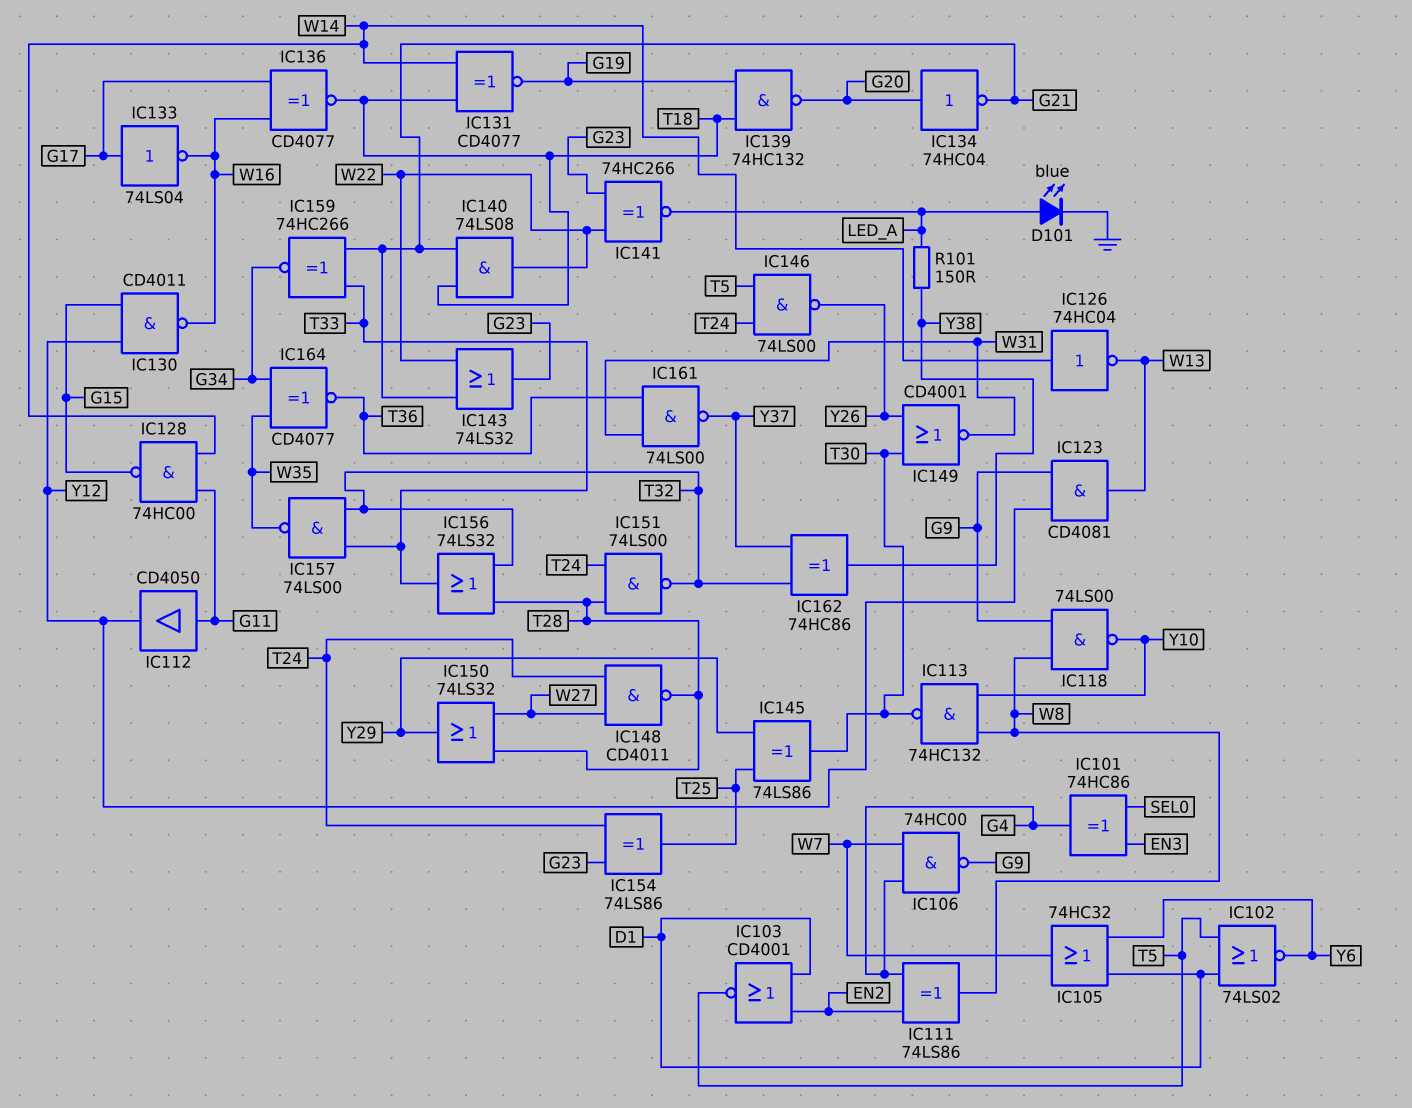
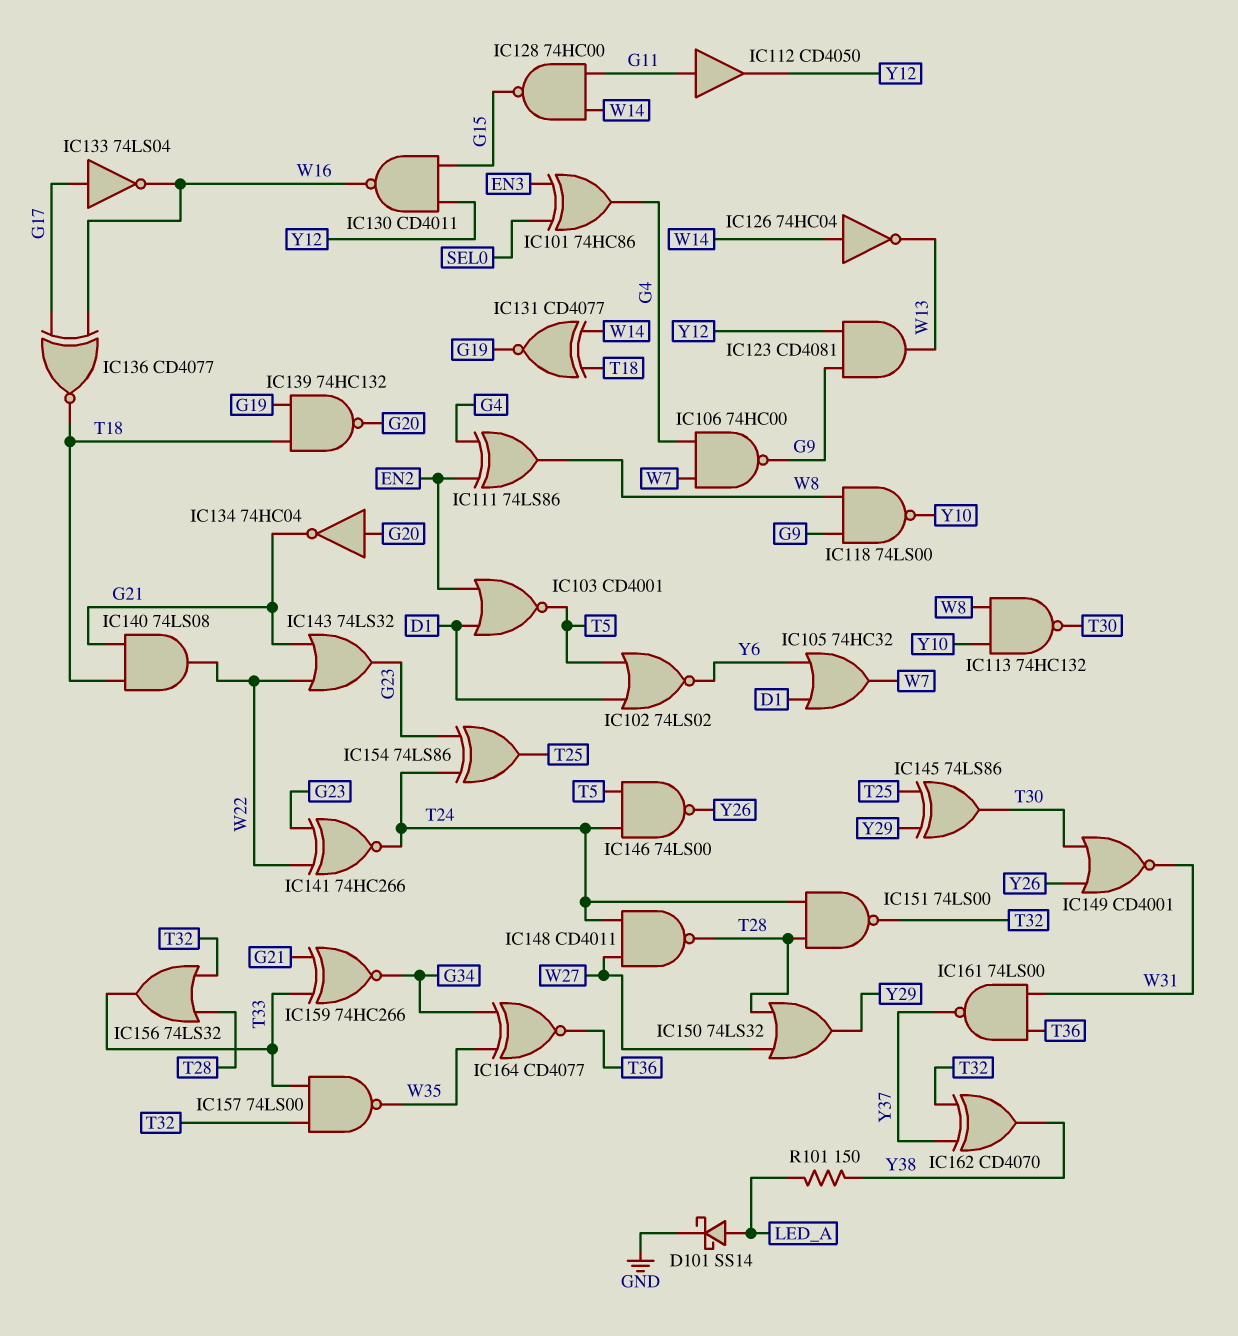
D101: LED blue (A LED_A, K GND) -> schottky SS14 (A LED_A, K GND)
IC141: XNOR 74HC266 (in G23, in W22, out LED_A) -> XNOR 74HC266 (in G23, in W22, out T24)
IC162: XOR 74HC86 (in T32, in Y37, out Y38) -> XOR CD4070 (in T32, in Y37, out Y38)

